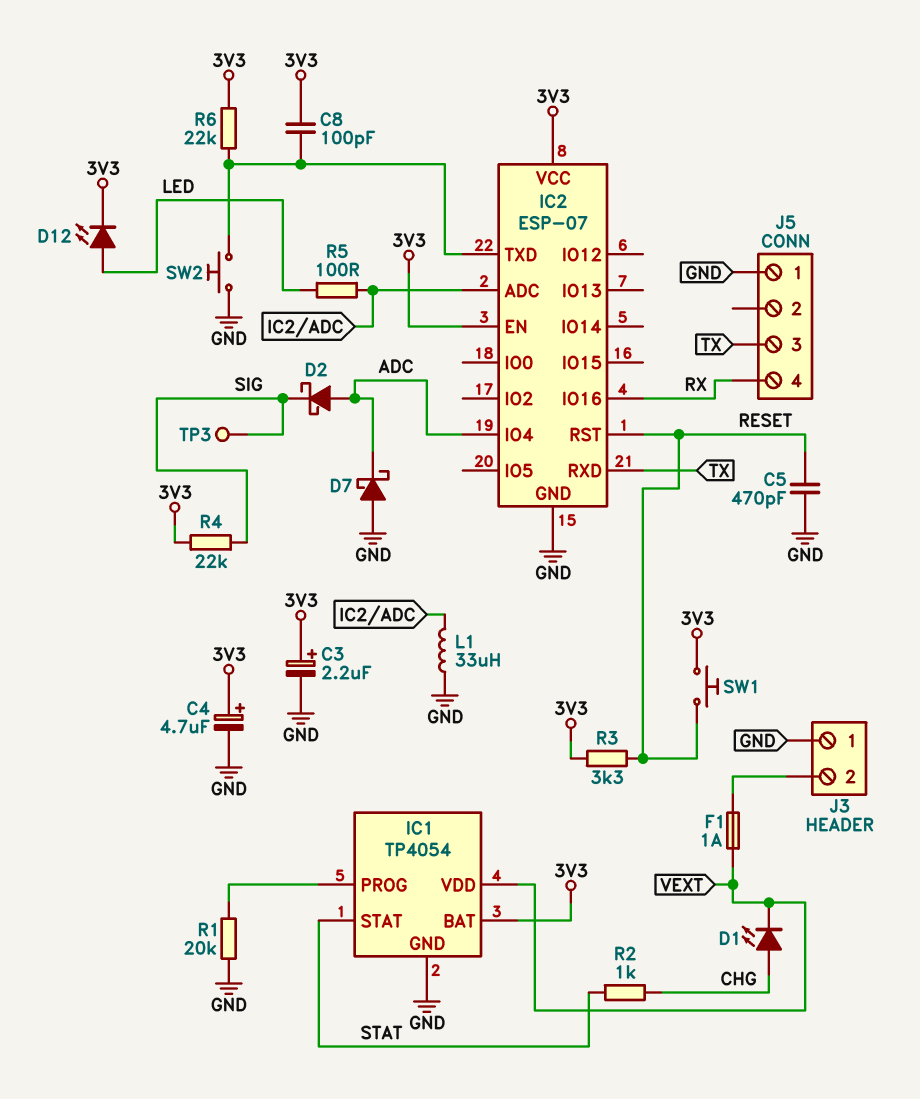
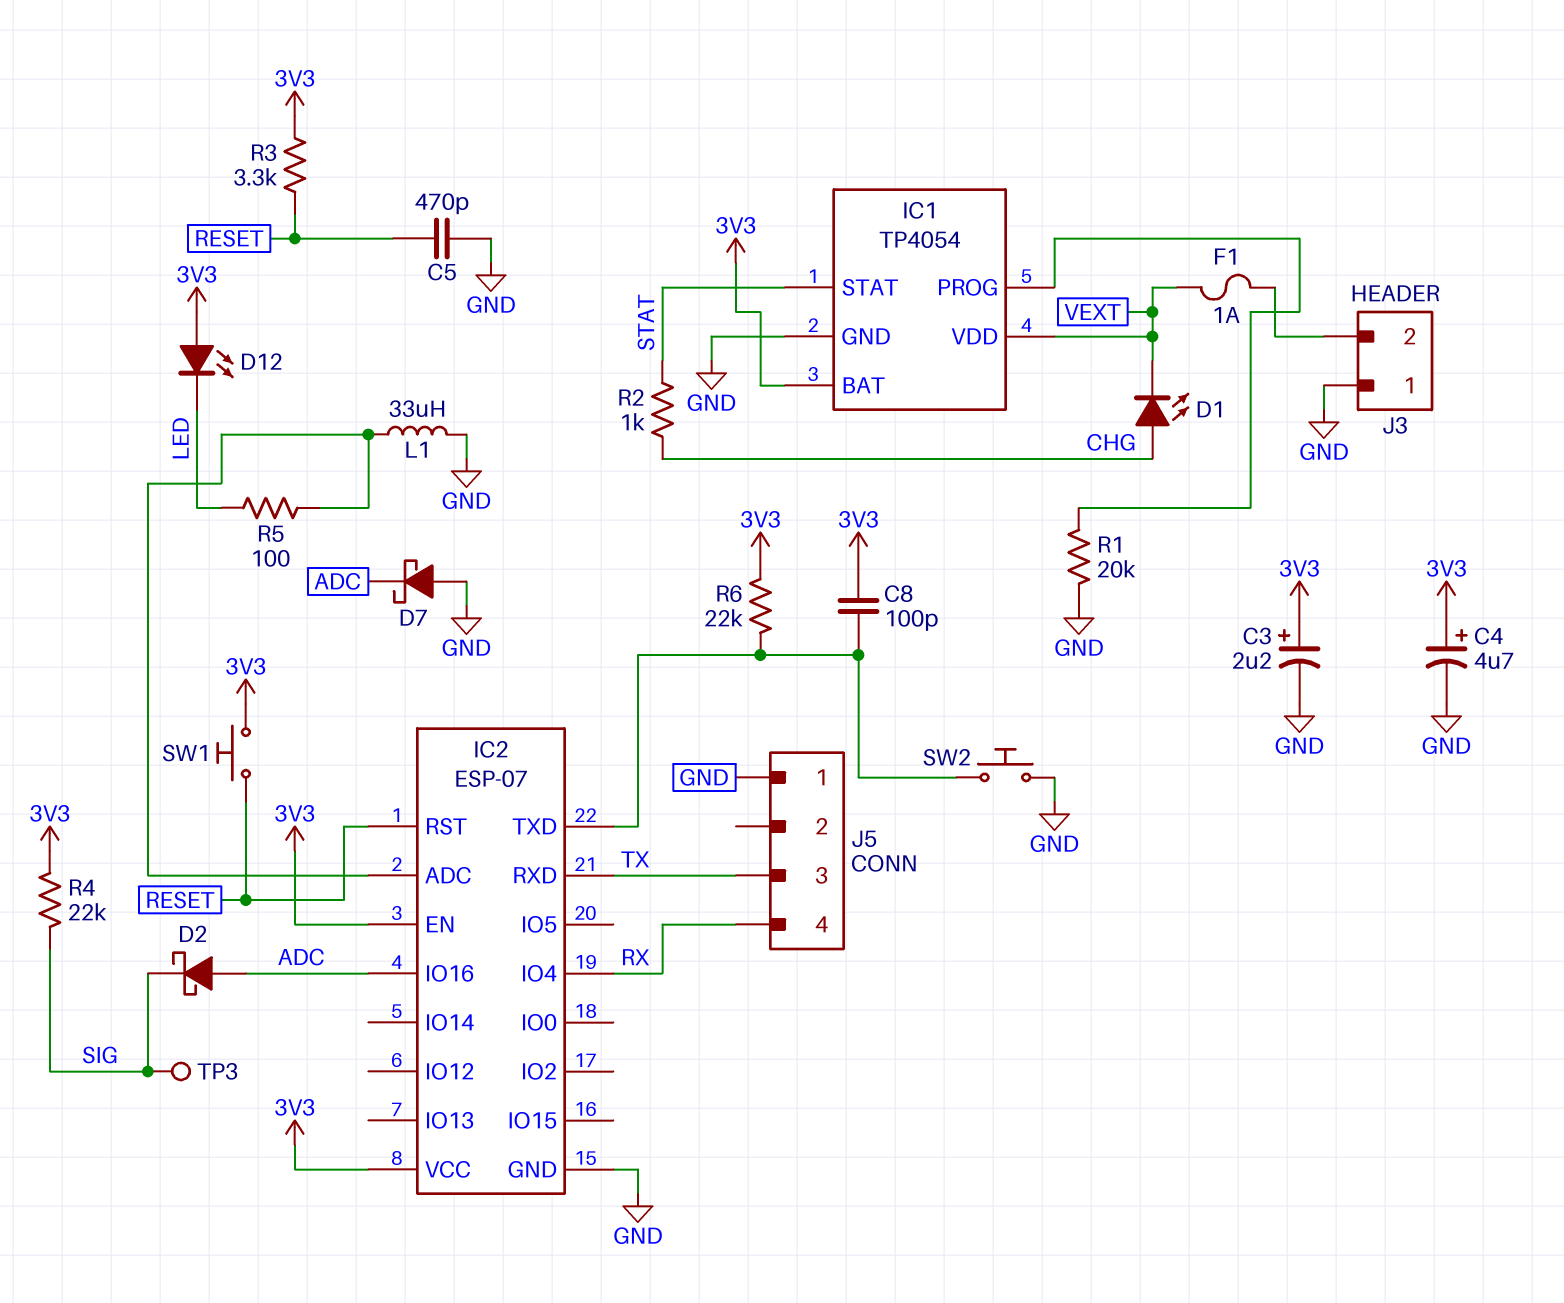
D12: LED (A LED, K 3V3) -> LED (A 3V3, K LED)
IC2 pin IO4: ADC -> RX
IC2 pin IO16: RX -> ADC

